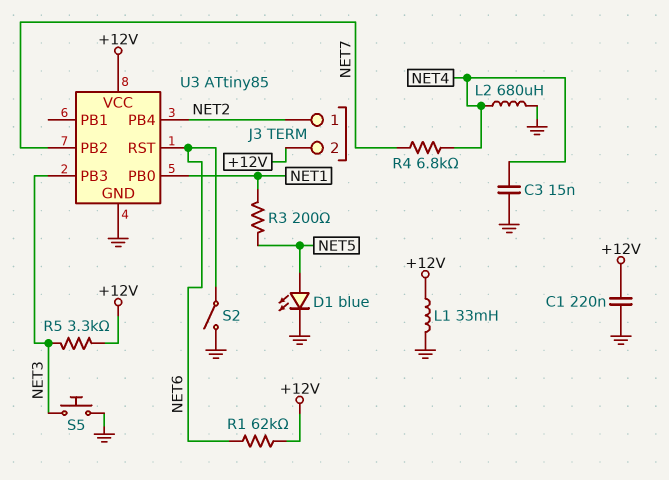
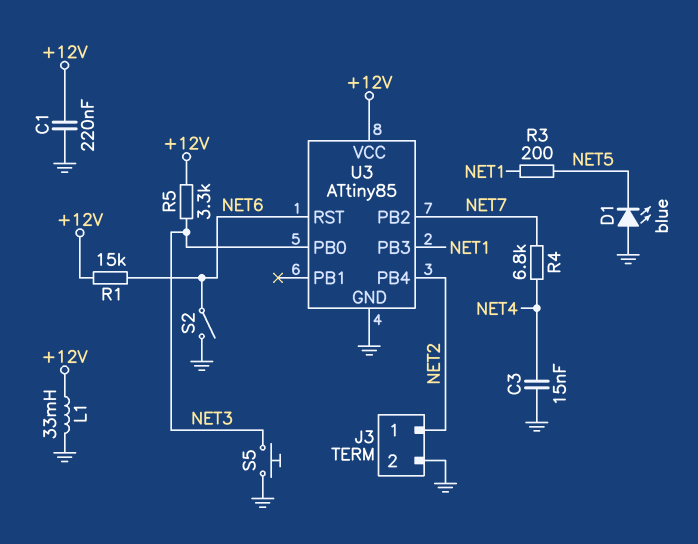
D1: LED blue (A NET5, K GND) -> LED blue (A GND, K NET5)
J3 pin 2: +12V -> GND
L2: 680uH (GND, NET4) -> none
R1: 62k (+12V, NET6) -> 15k (+12V, NET6)
U3 pin PB0: NET1 -> NET3
U3 pin PB3: NET3 -> NET1

